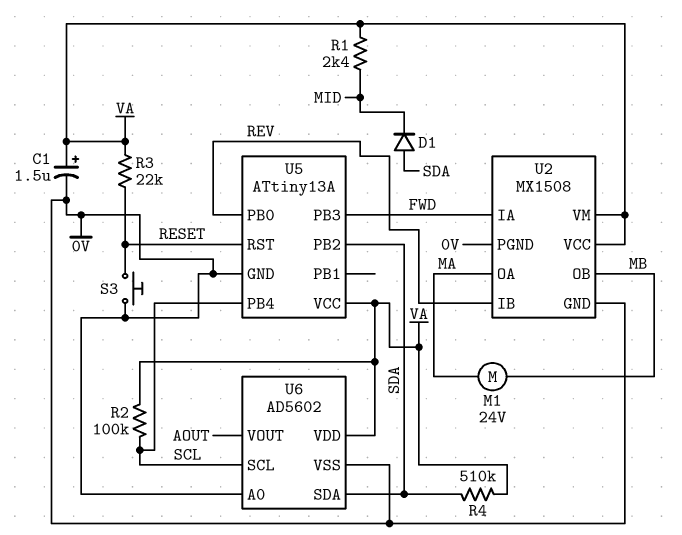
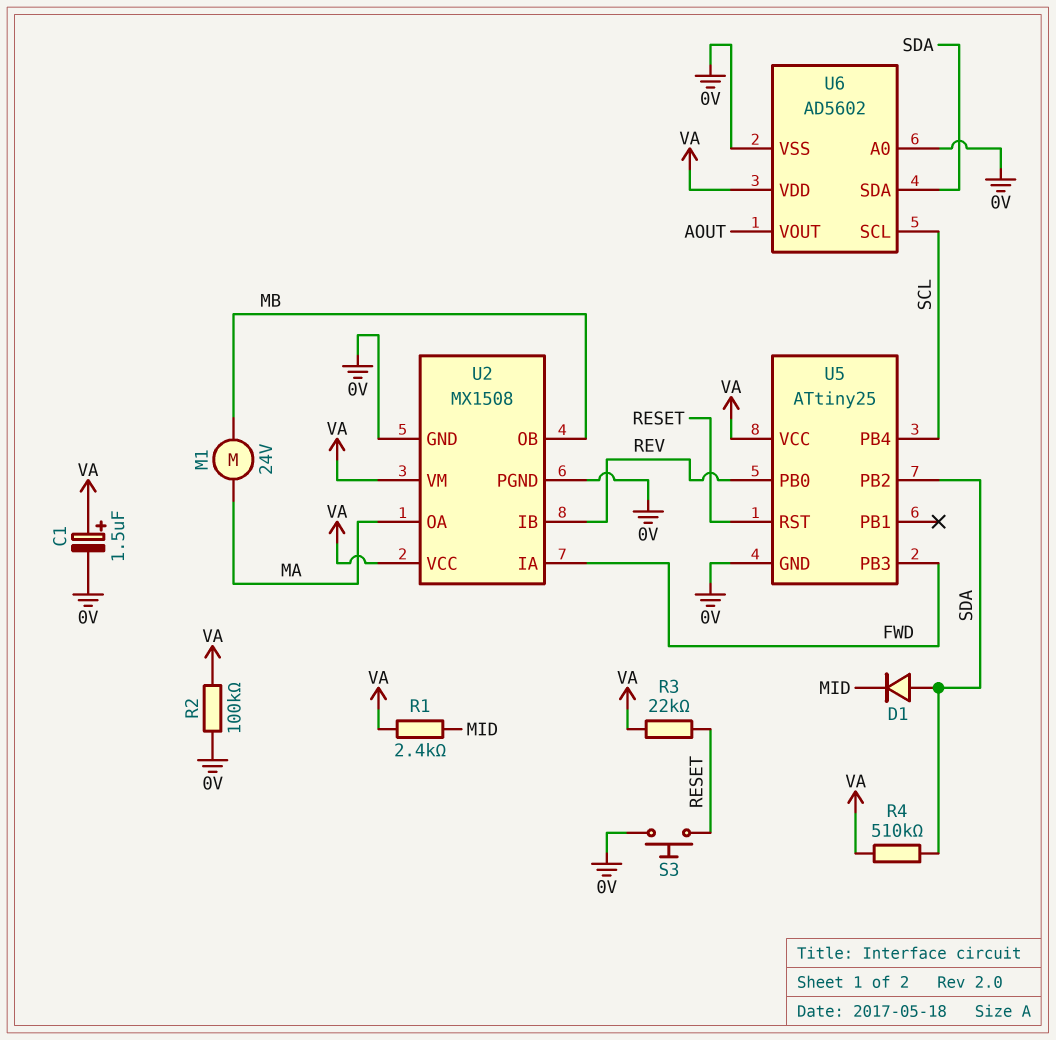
R2: 100k (SCL, VA) -> 100k (0V, VA)
U5: ATtiny13A -> ATtiny25

